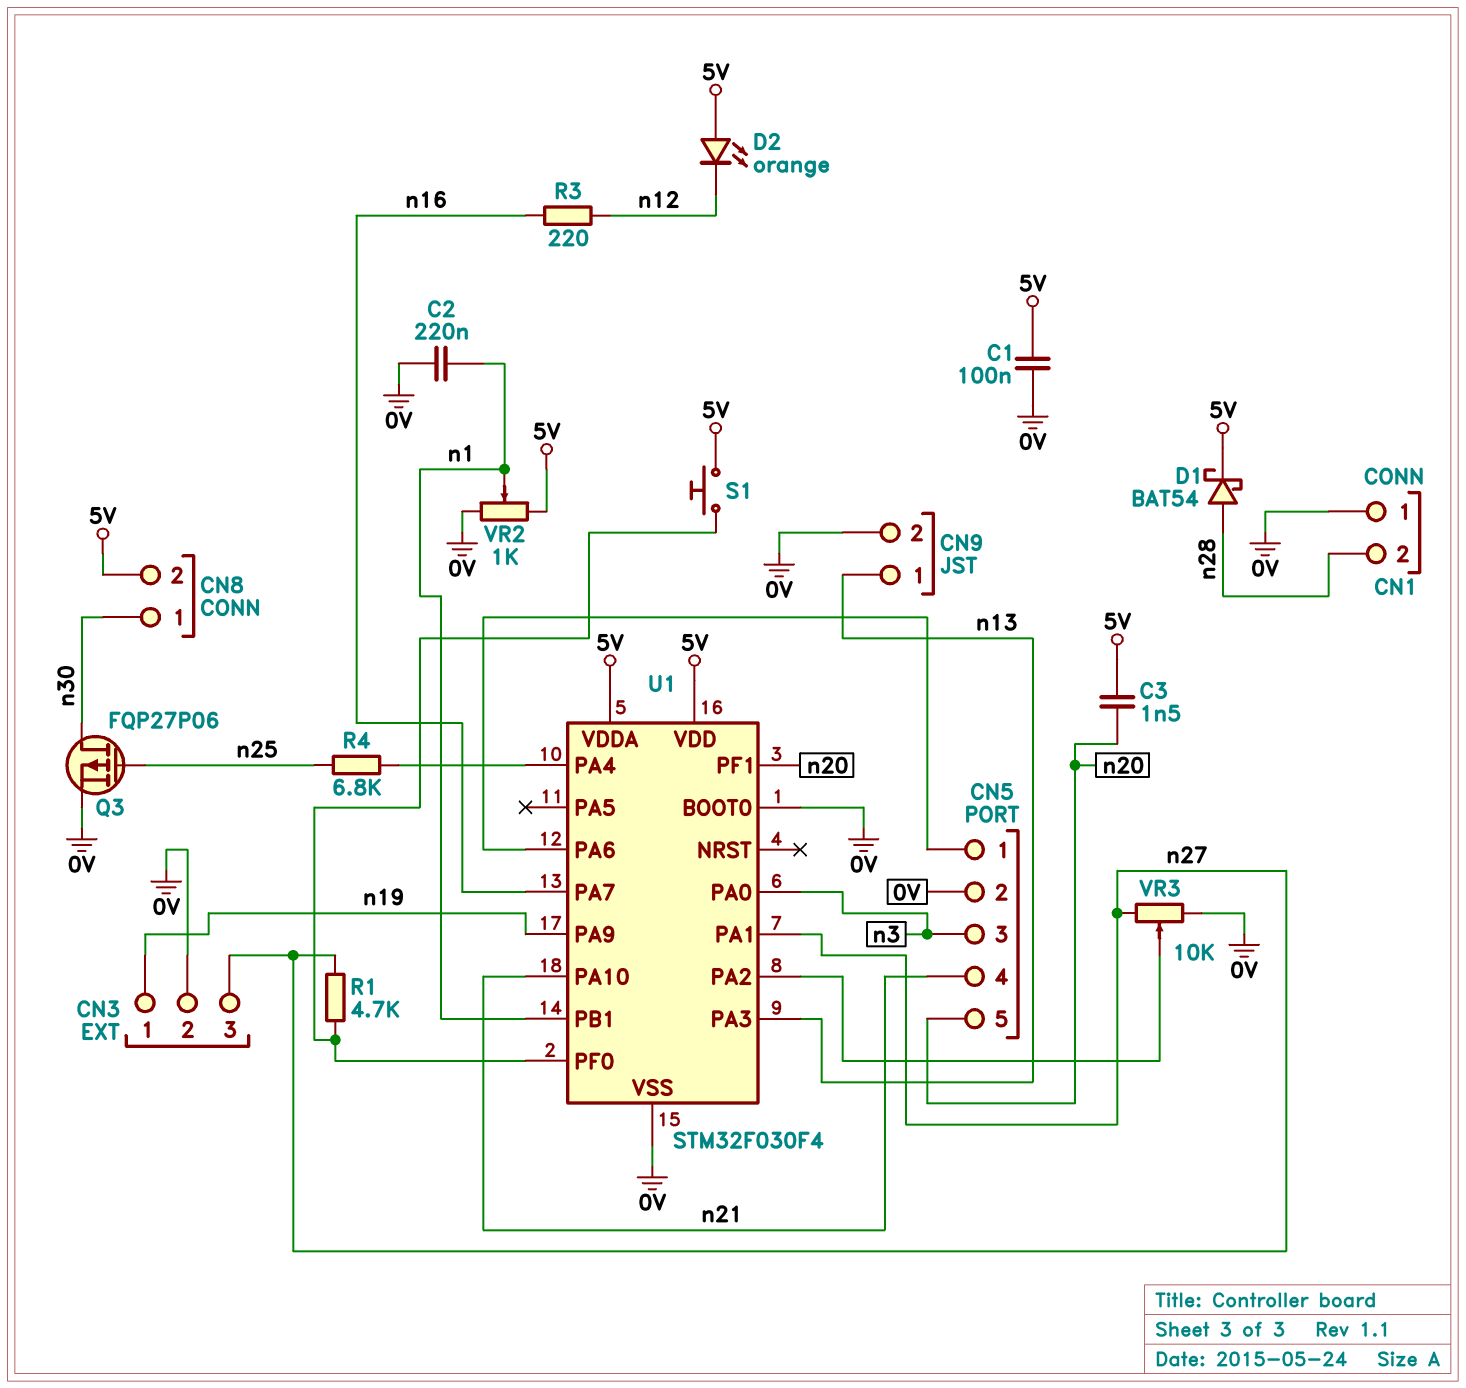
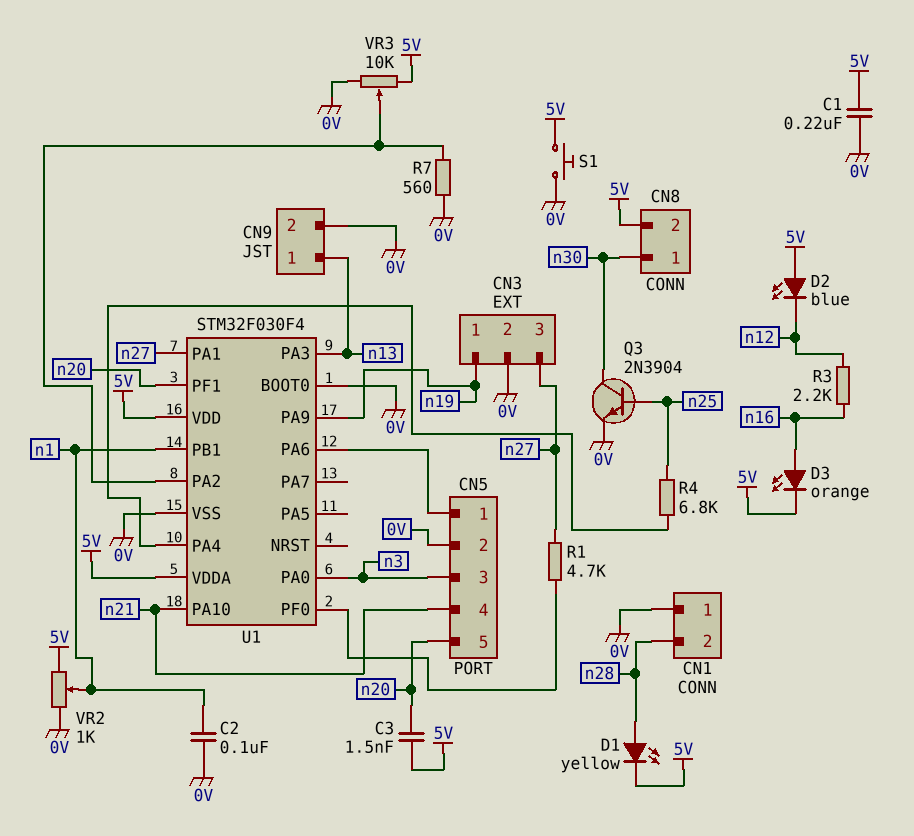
C1: 100nF (0V, 5V) -> 220nF (0V, 5V)
C2: 220nF (0V, n1) -> 100nF (0V, n1)
D1: schottky BAT54 (A n28, K 5V) -> LED yellow (A n28, K 5V)
D2: LED orange (A 5V, K n12) -> LED blue (A 5V, K n12)
D3: none -> LED orange (A n16, K 5V)
Q3: PMOS FQP27P06 (G n25, D n30, S 0V) -> NPN 2N3904 (B n25, C n30, E 0V)
R3: 220 (n12, n16) -> 2.2k (n12, n16)
R7: none -> 560 (0V, U1/PA2)
S1: button (5V, U1/PF0) -> button (0V, 5V)
U1 pin PA7: n16 -> none
VR3: 10k (0V, n27, wiper U1/PA2) -> 10k (0V, 5V, wiper U1/PA2)

